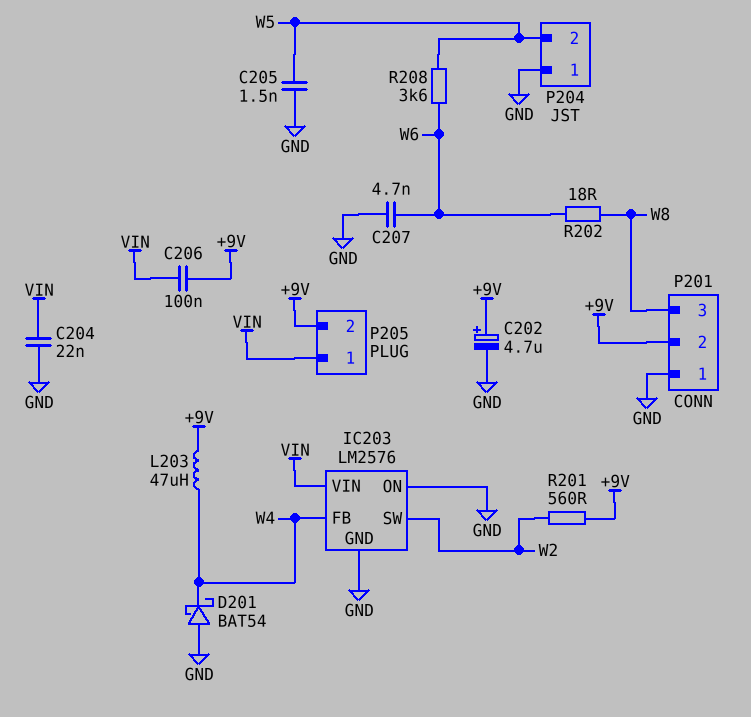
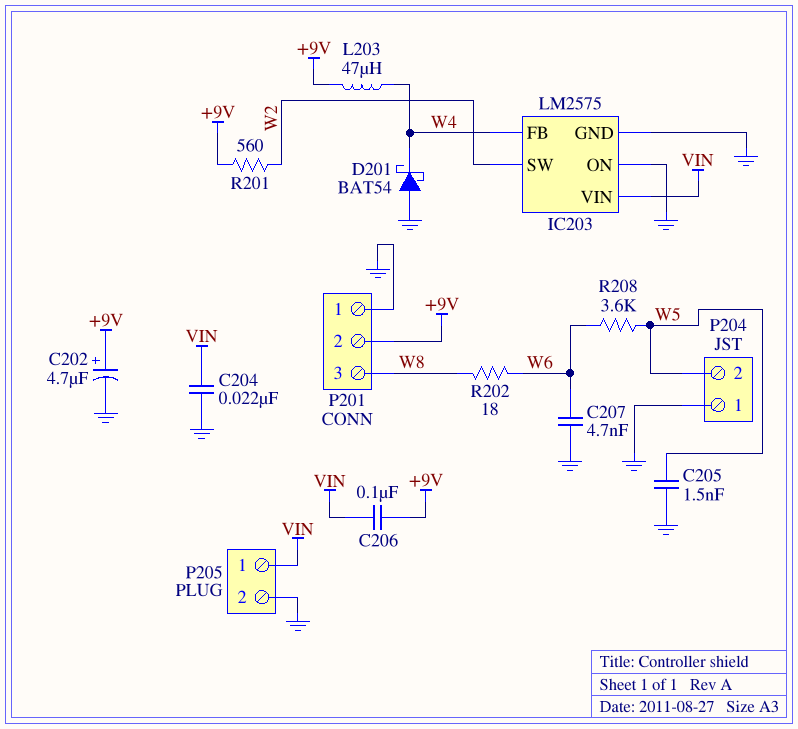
IC203: LM2576 -> LM2575
P205 pin 2: +9V -> GND

